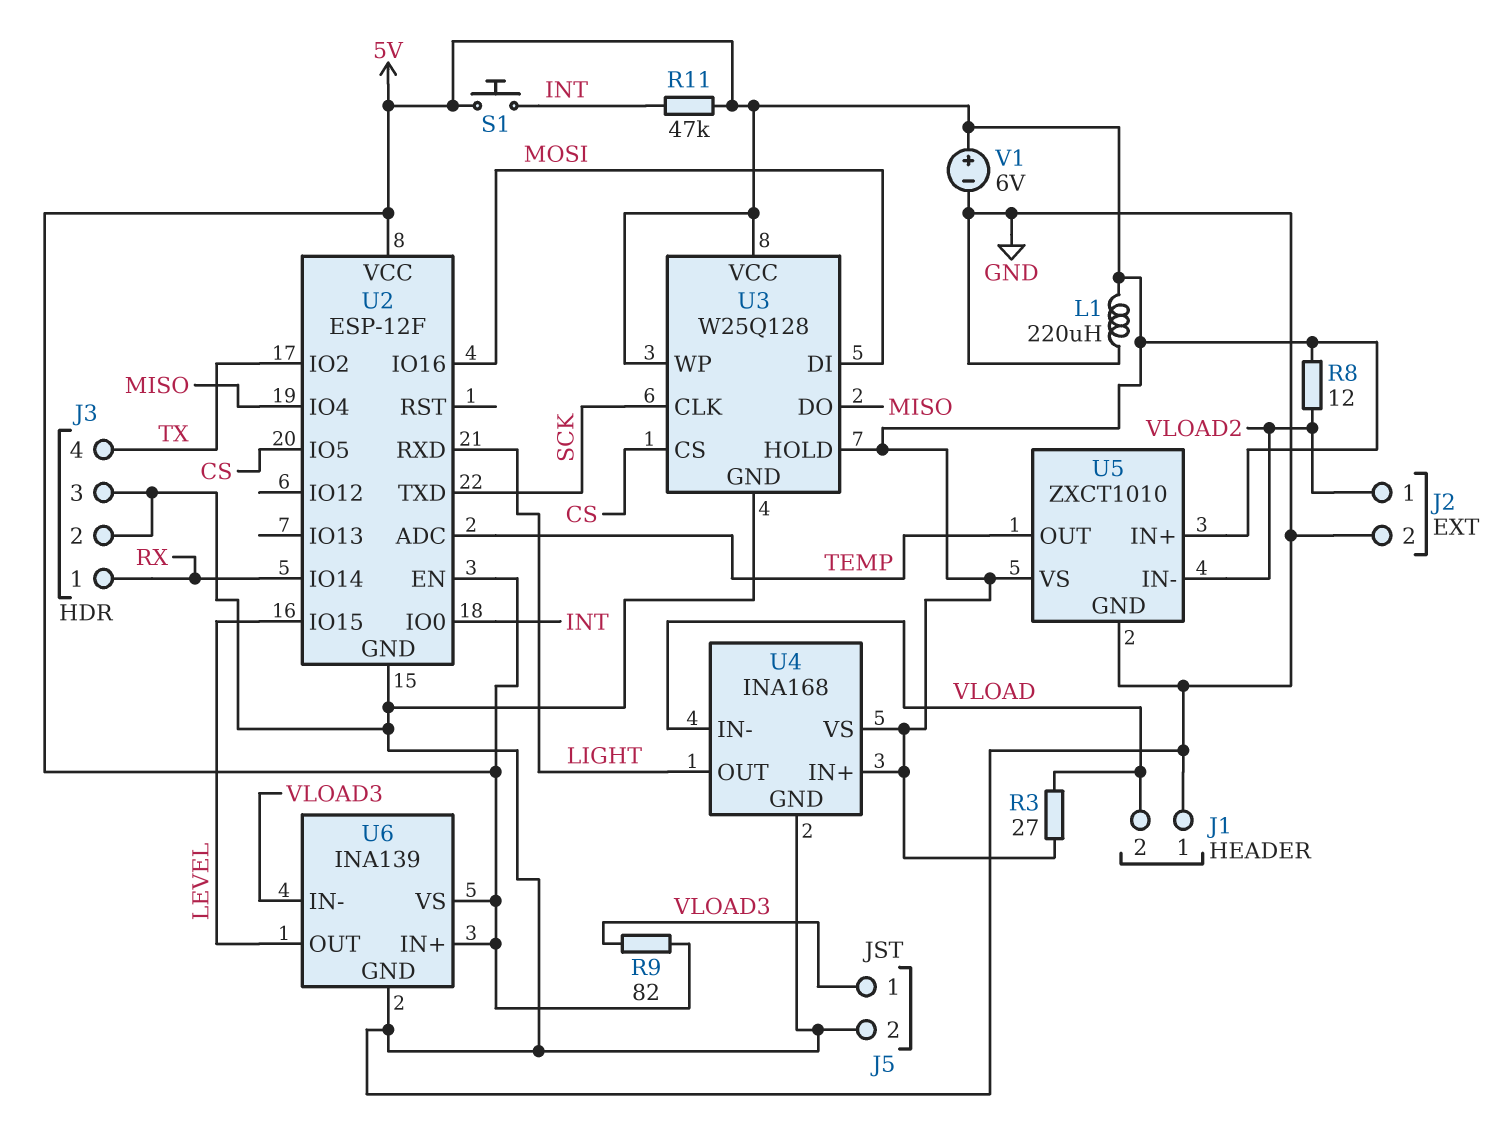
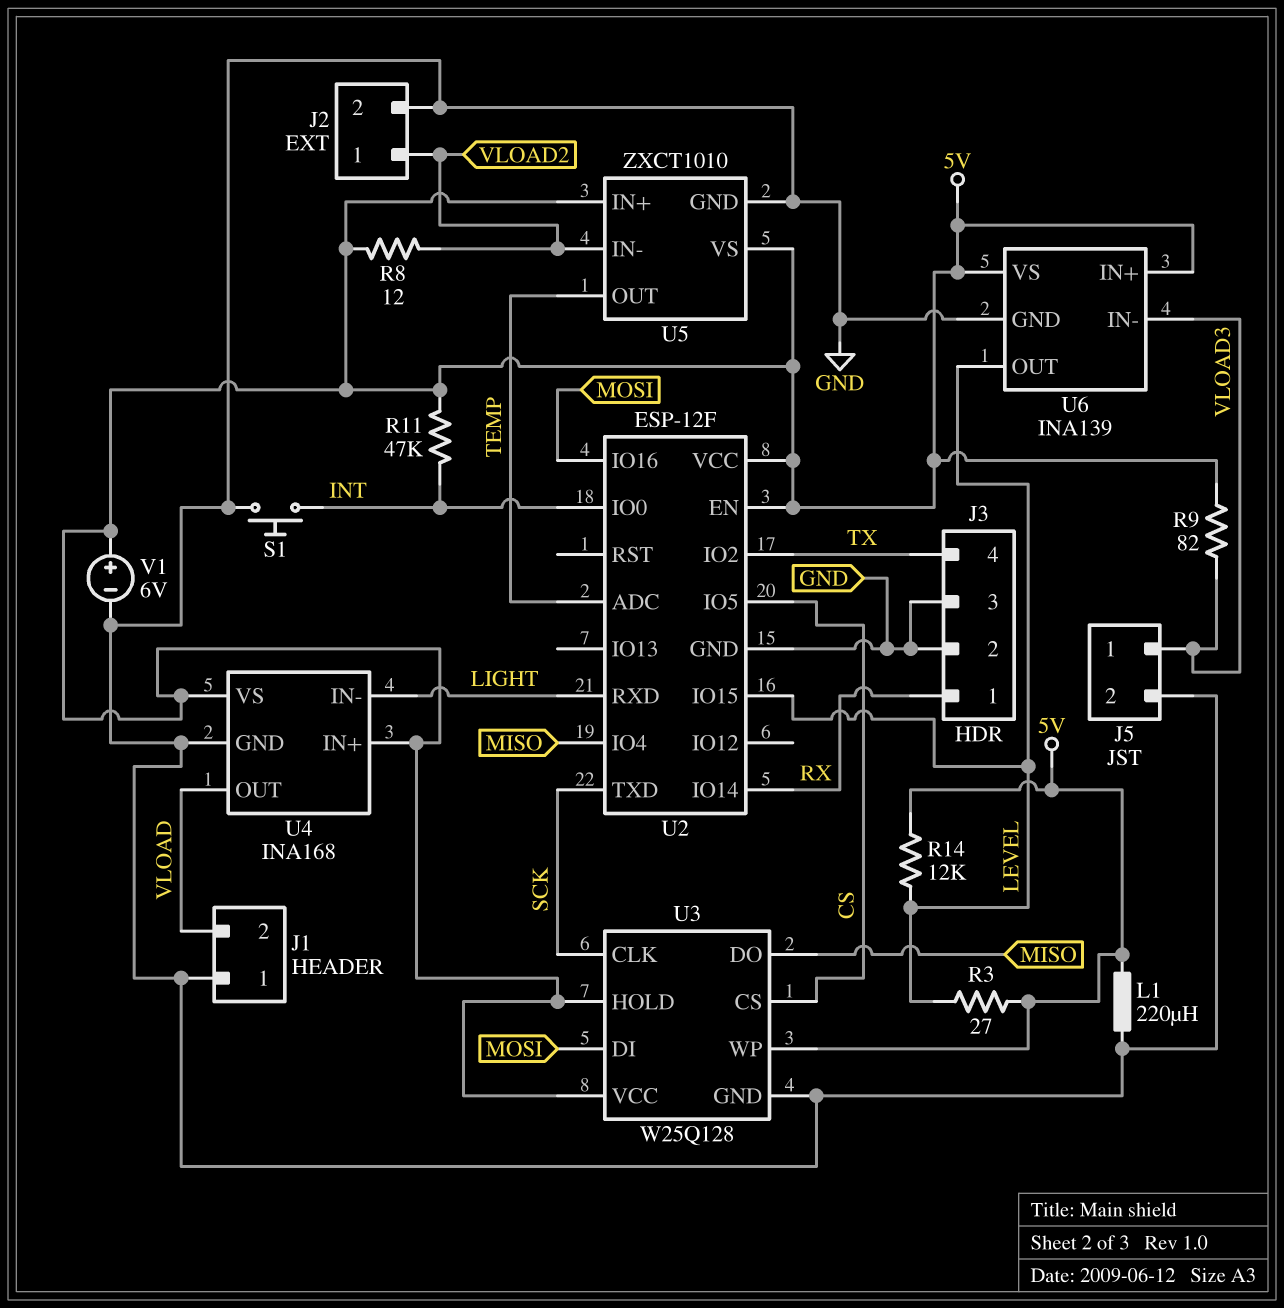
R3: 27 (5V, VLOAD) -> 27 (5V, LEVEL)
R14: none -> 12k (5V, LEVEL)
S1: button (5V, INT) -> button (GND, INT)
U4 pin IN-: VLOAD -> LIGHT
U4 pin OUT: LIGHT -> VLOAD

